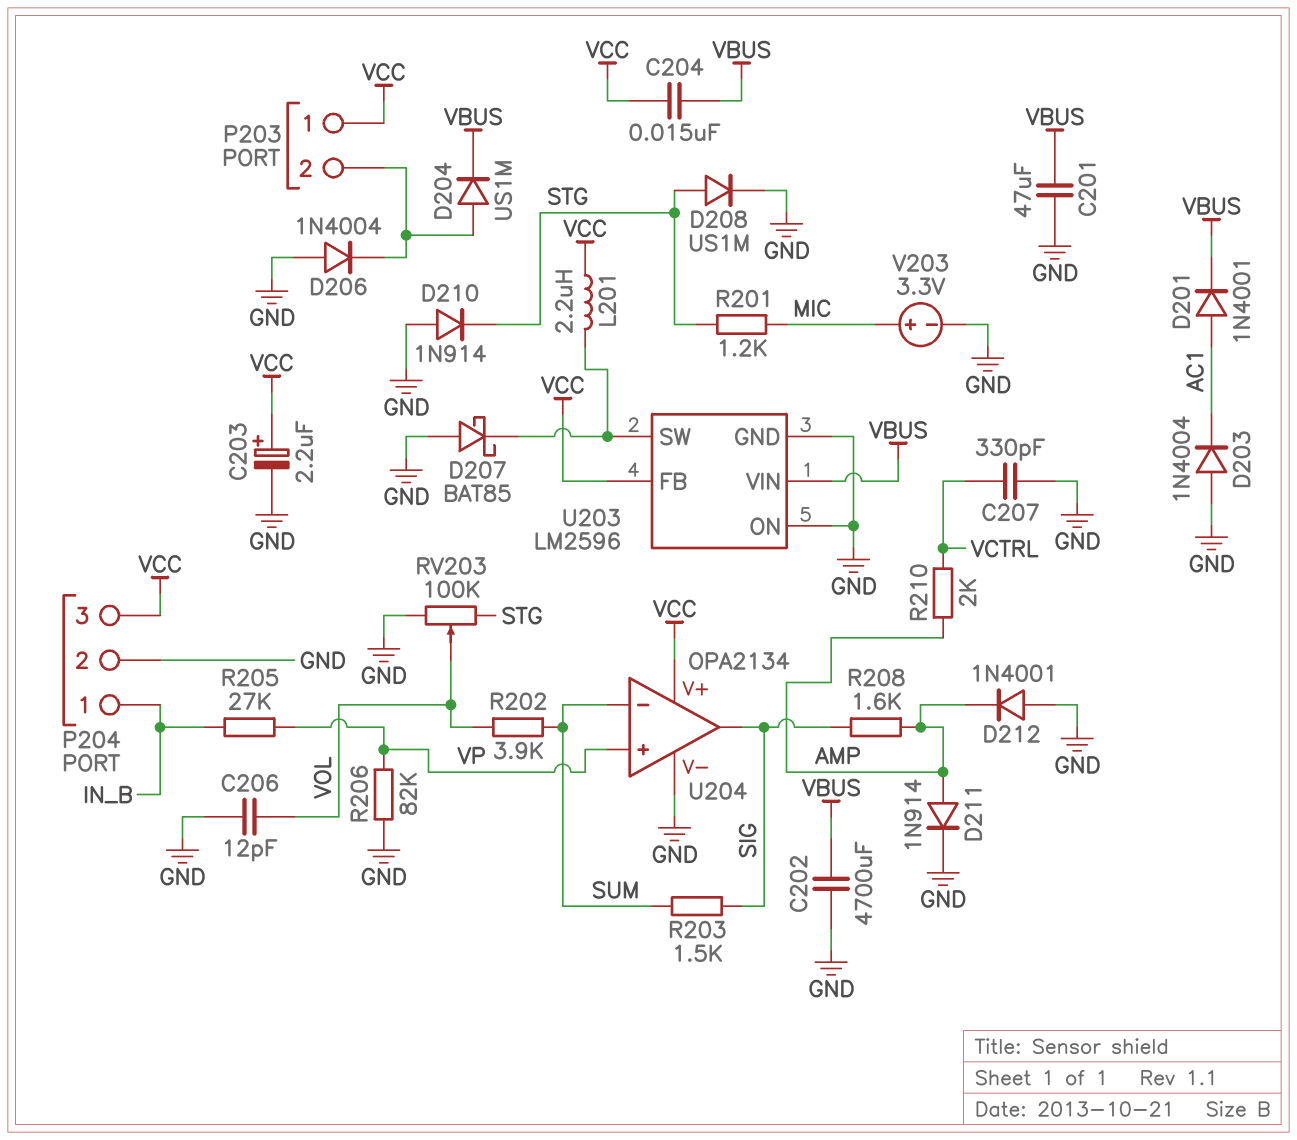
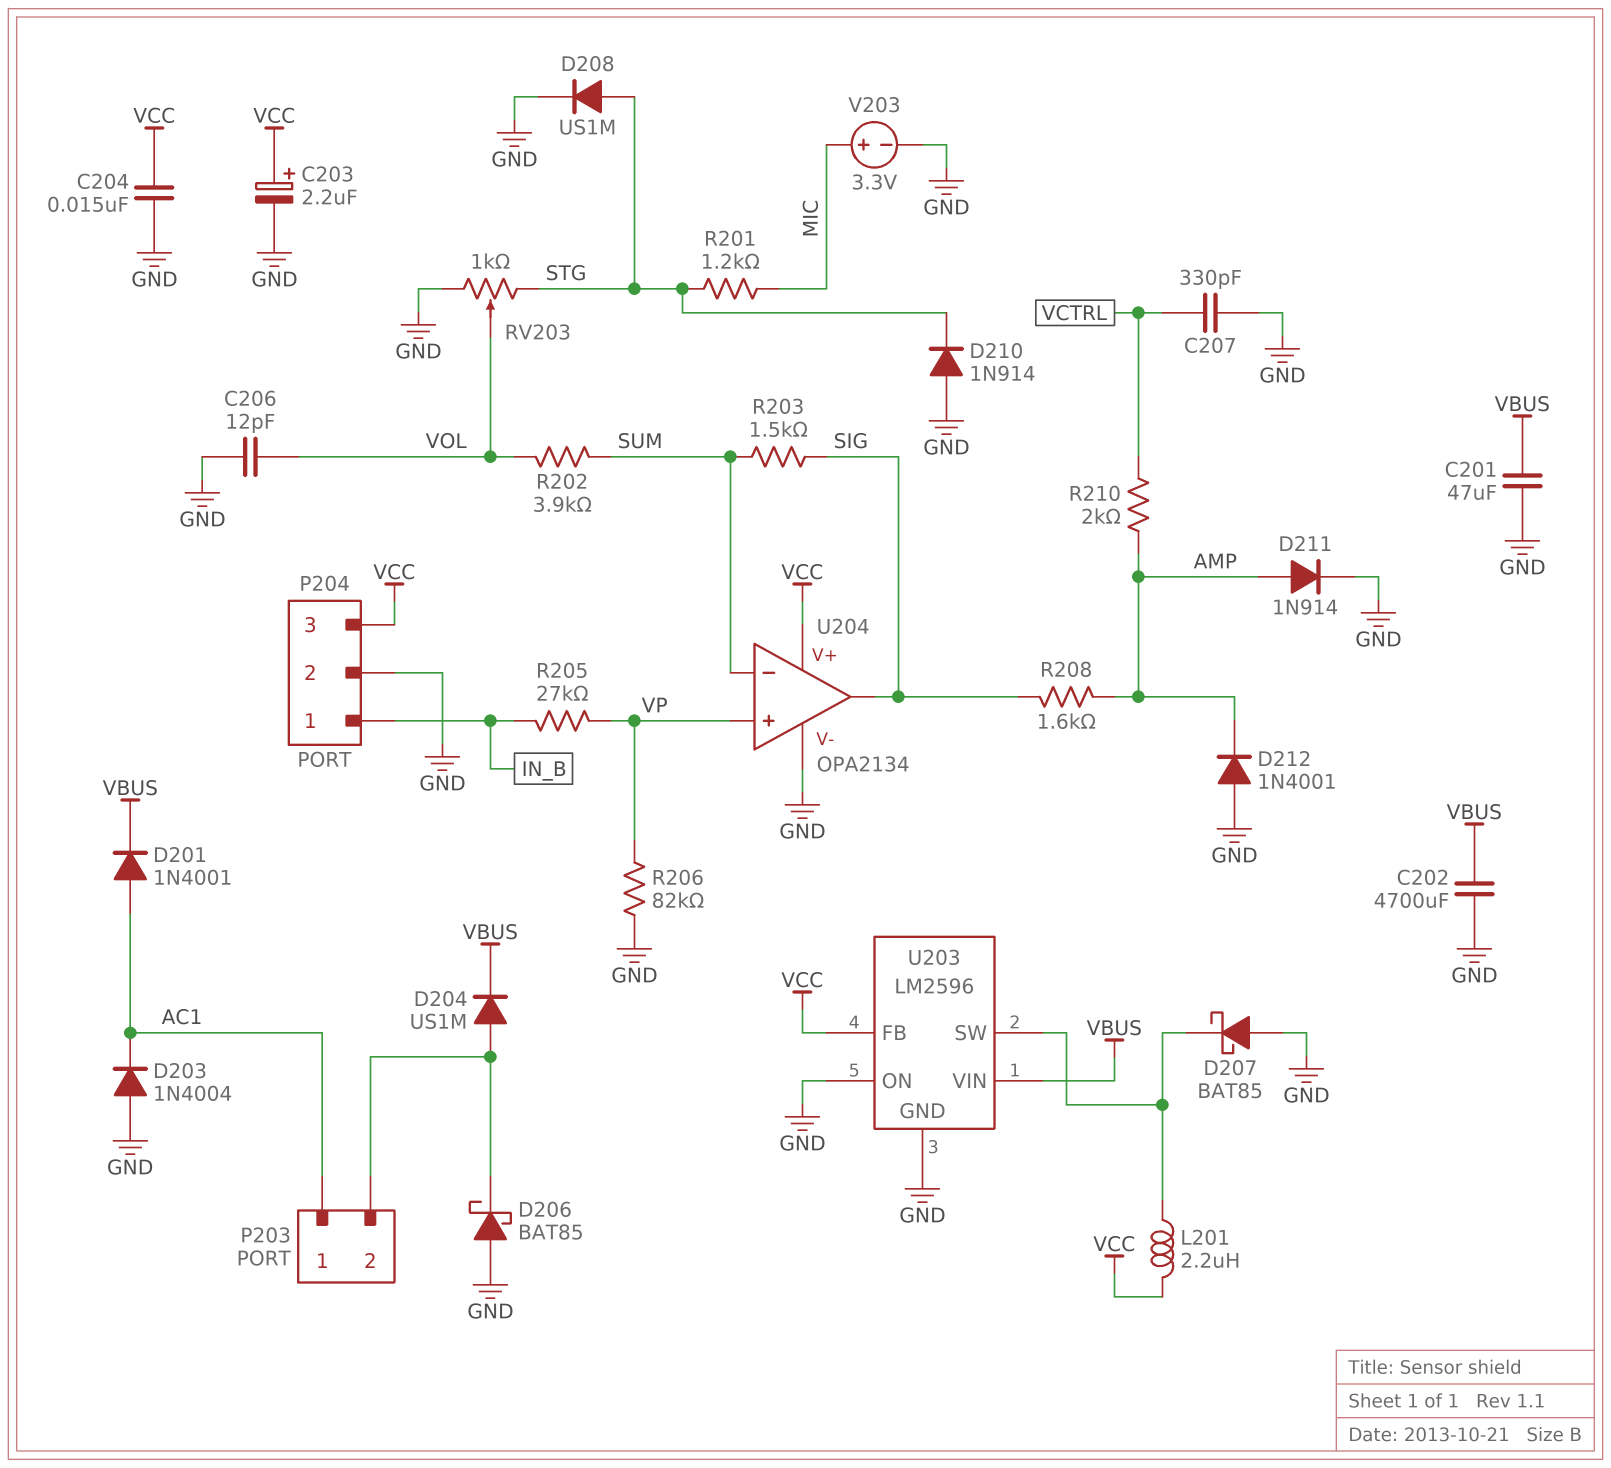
C204: 15nF (VBUS, VCC) -> 15nF (GND, VCC)
D206: diode 1N4004 (A GND, K P203/2) -> schottky BAT85 (A GND, K P203/2)
P203 pin 1: VCC -> AC1
RV203: 100k (GND, STG, wiper VOL) -> 1k (GND, STG, wiper VOL)

